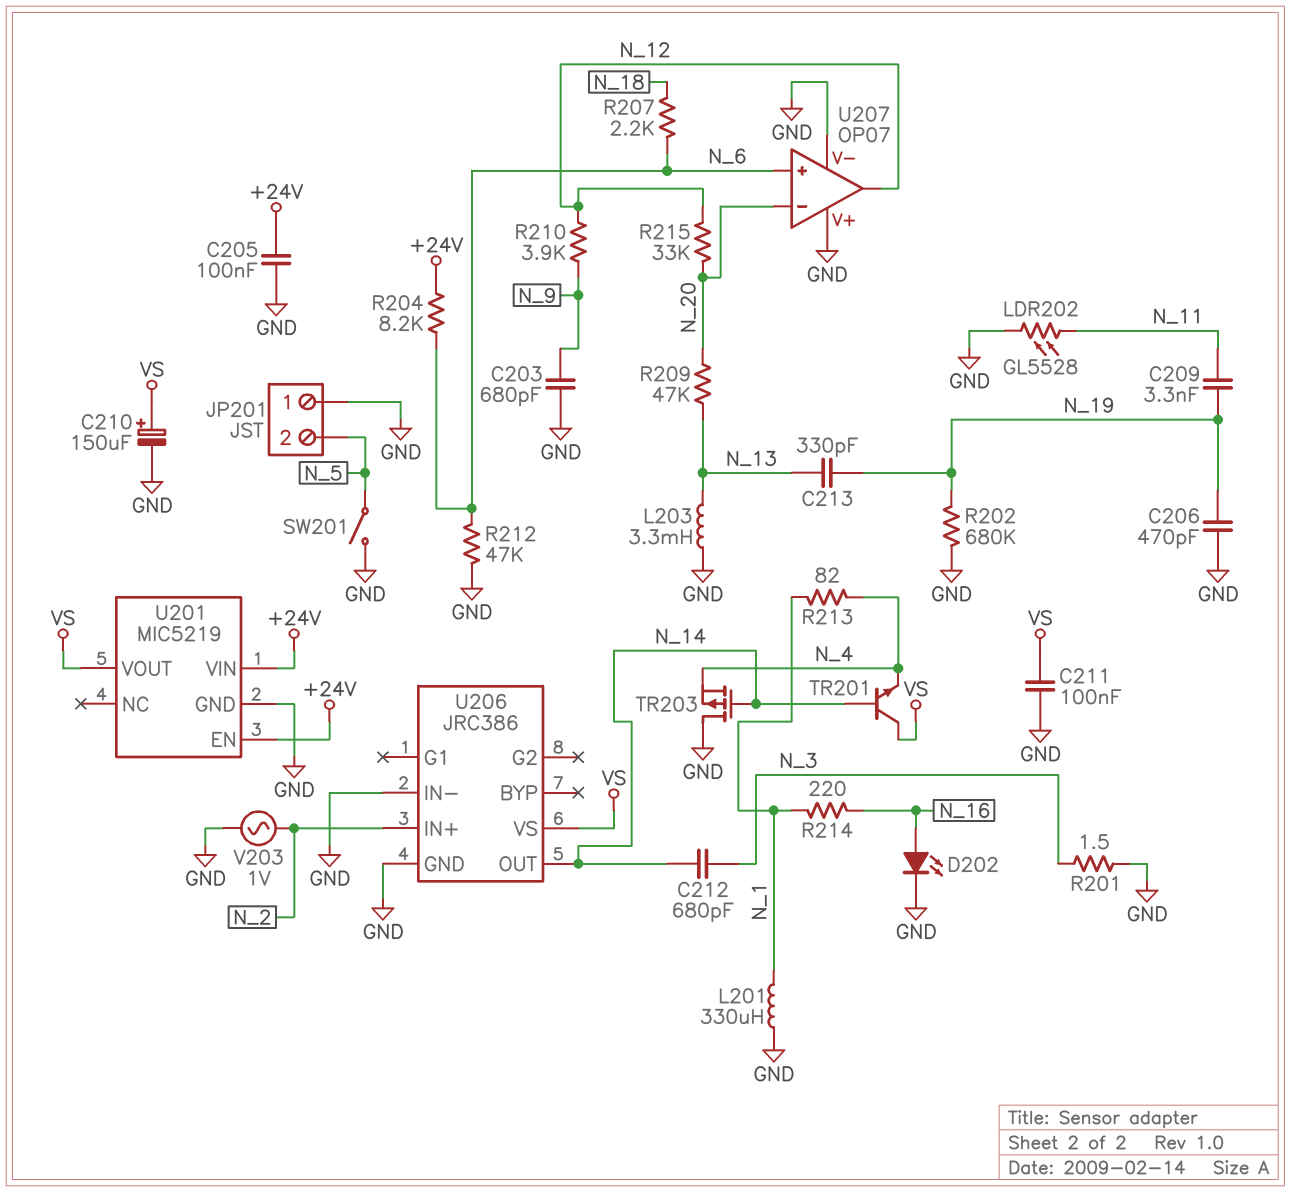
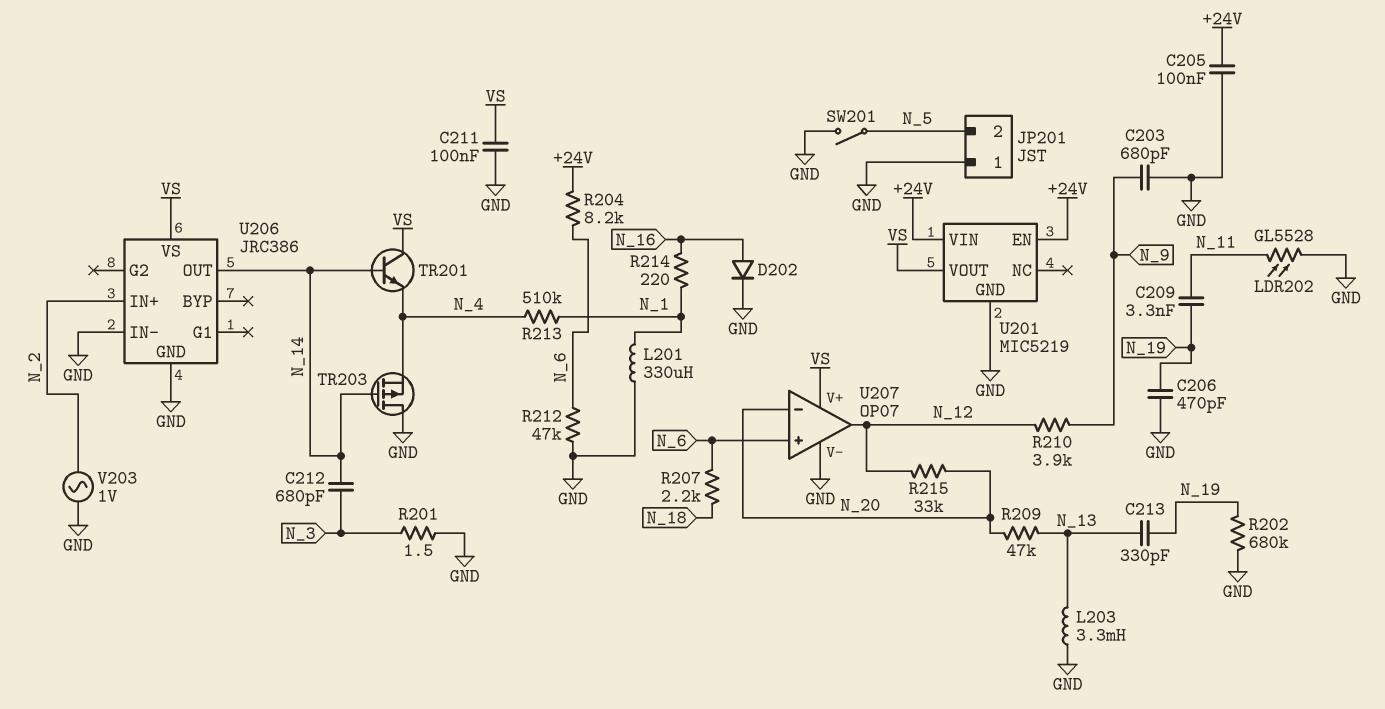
C210: 150uF (plus VS, minus GND) -> none
D202: LED (A N_16, K GND) -> diode (A N_16, K GND)
R213: 82 (N_1, N_4) -> 510k (N_1, N_4)
U207 pin V+: GND -> VS

